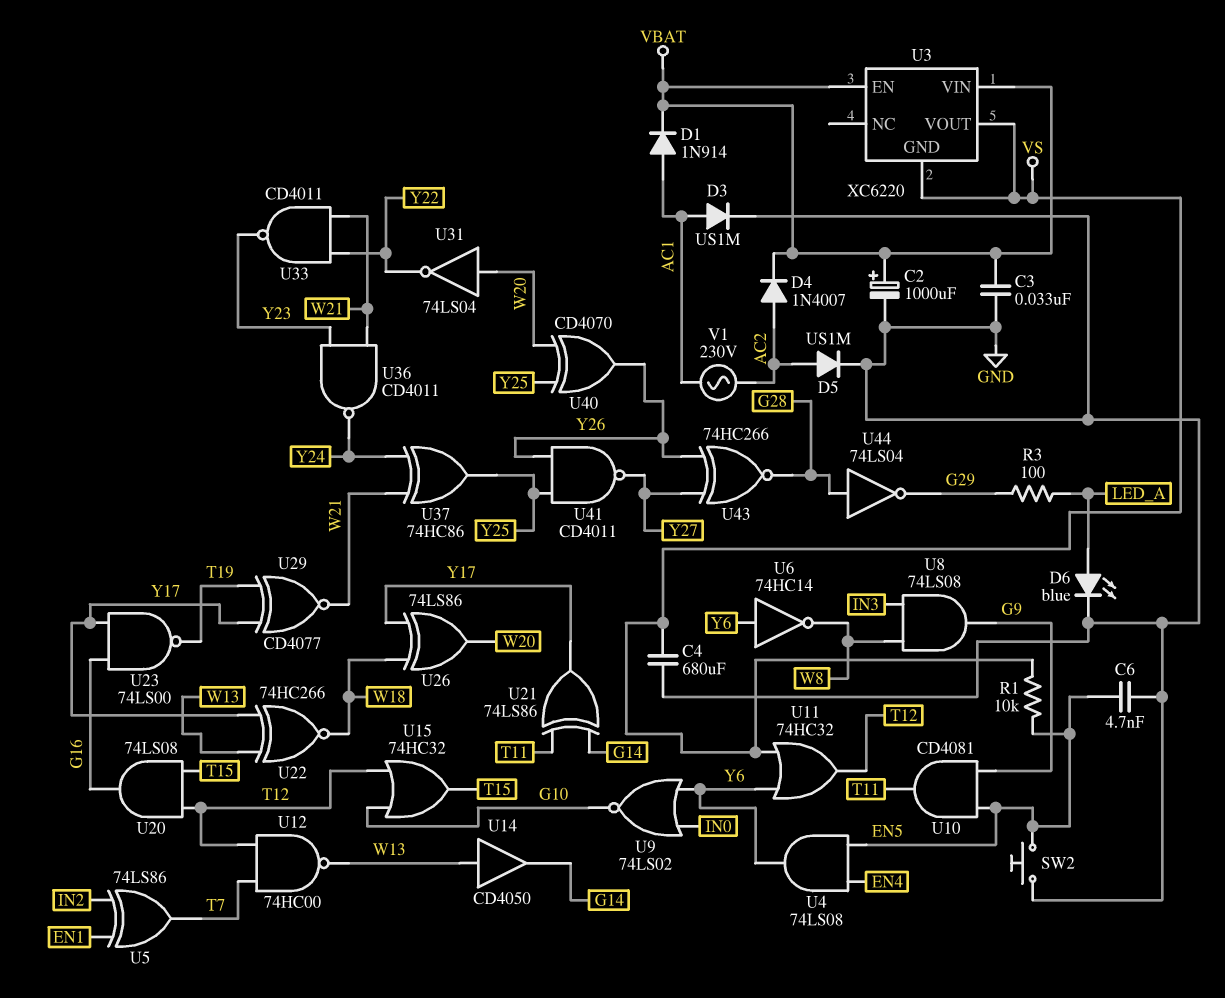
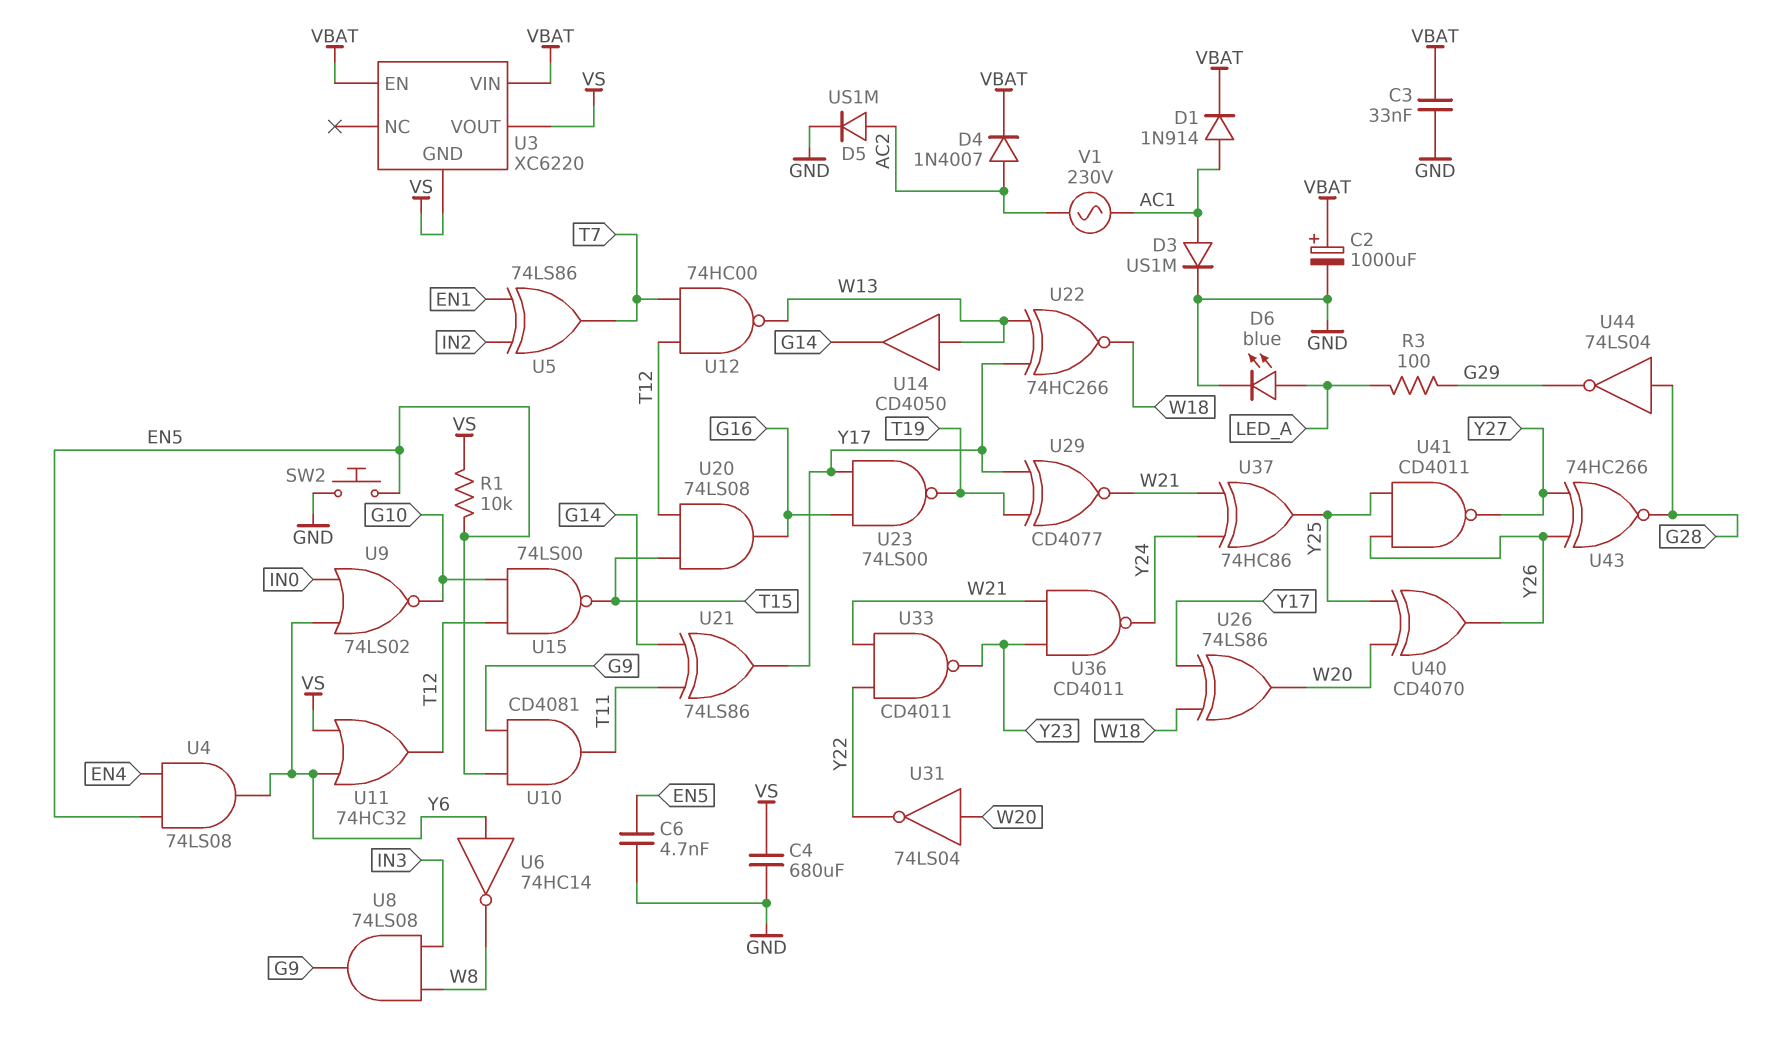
U15: OR 74HC32 (in G10, in T12, out T15) -> NAND 74LS00 (in G10, in T12, out T15)

